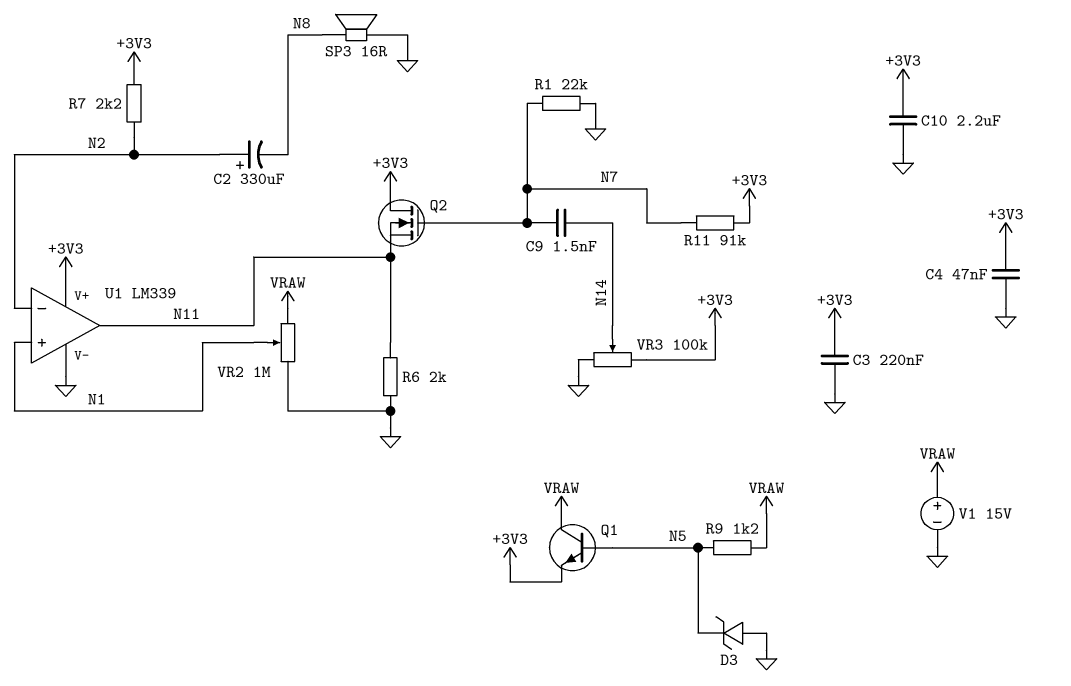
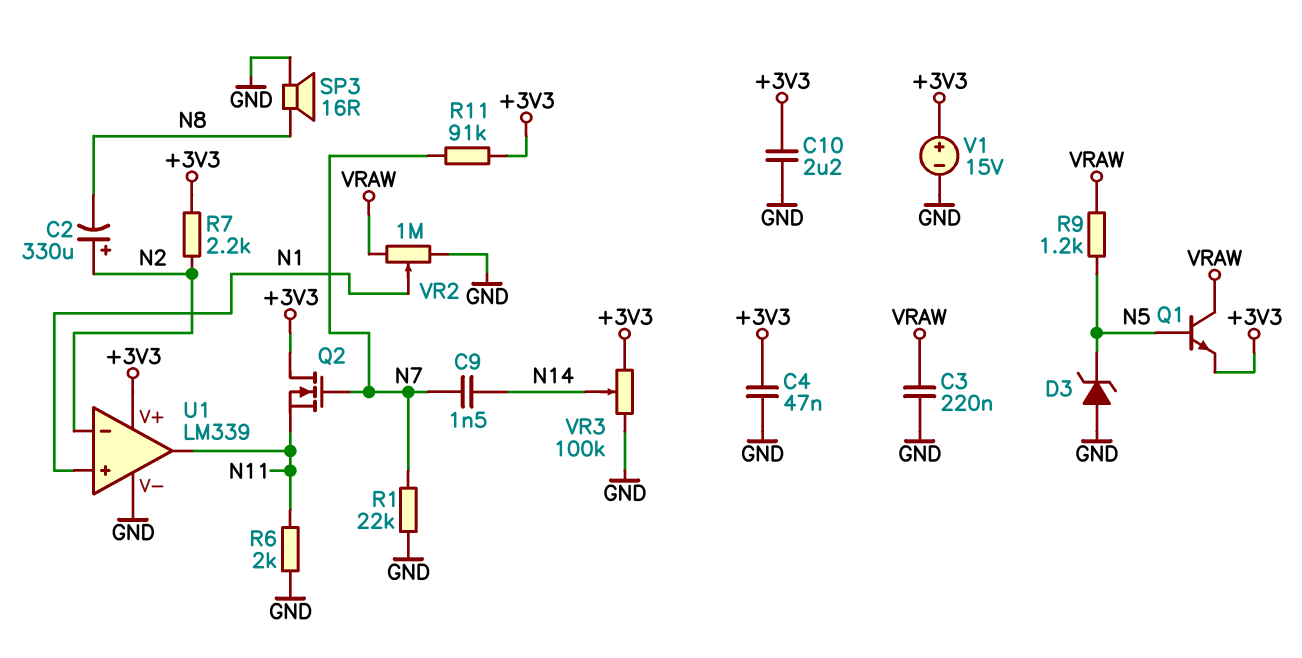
C3: 220nF (+3V3, GND) -> 220nF (GND, VRAW)
V1: 15V (plus VRAW, minus GND) -> 15V (plus +3V3, minus GND)

